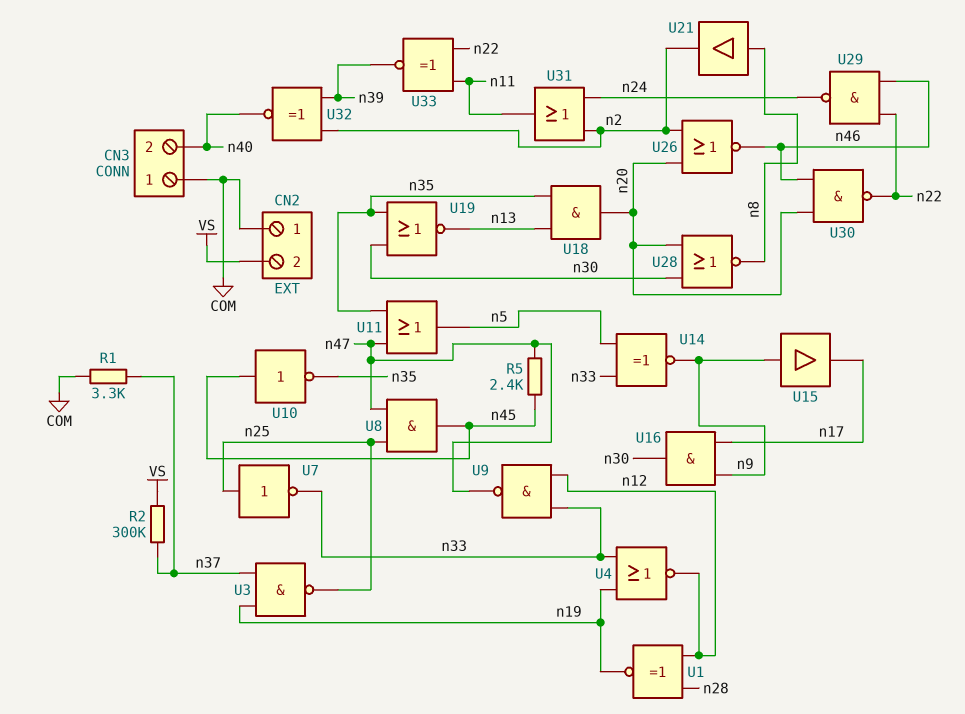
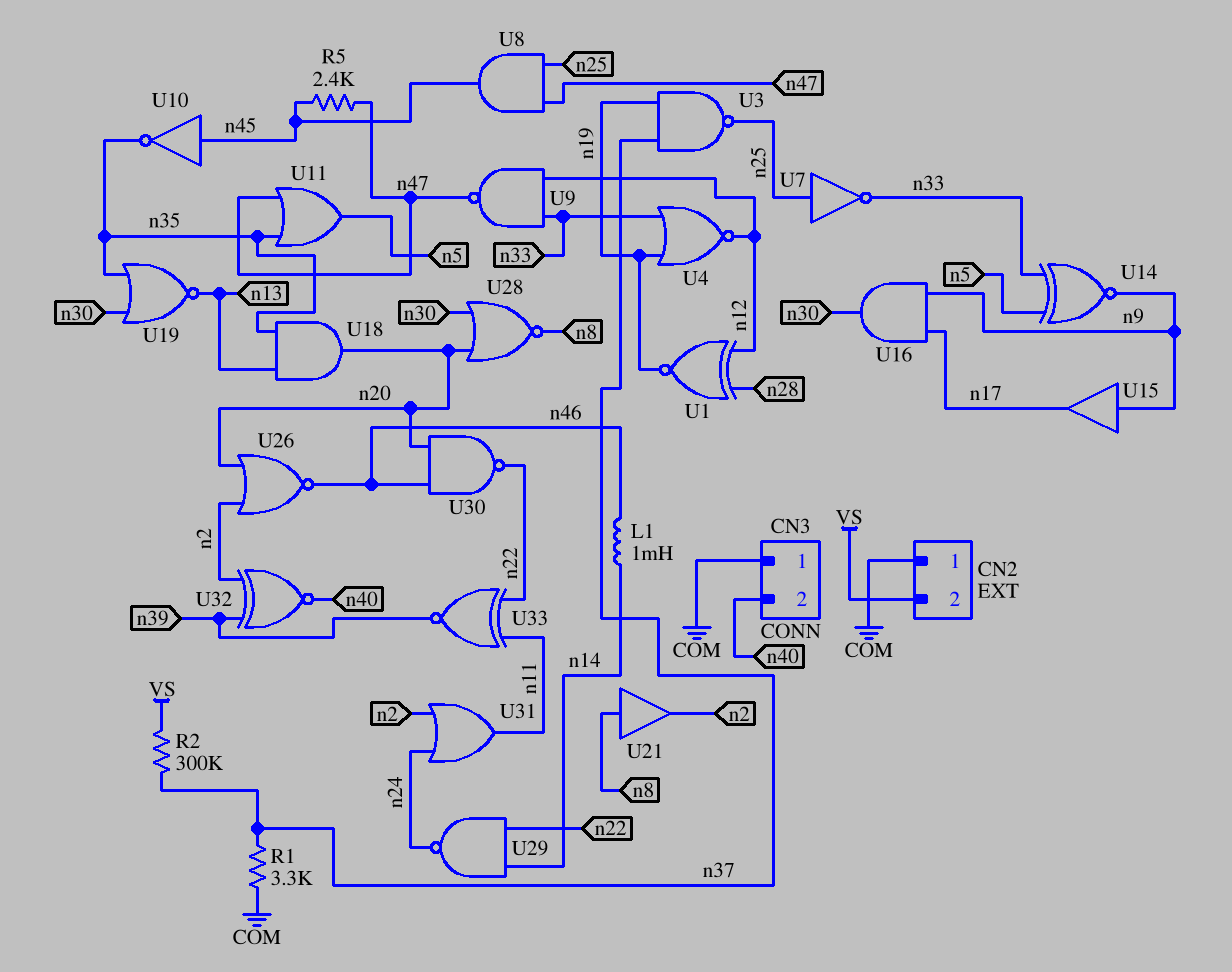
L1: none -> 1mH (n14, n46)
U29: NAND (in n22, in n46, out n24) -> NAND (in n14, in n22, out n24)

